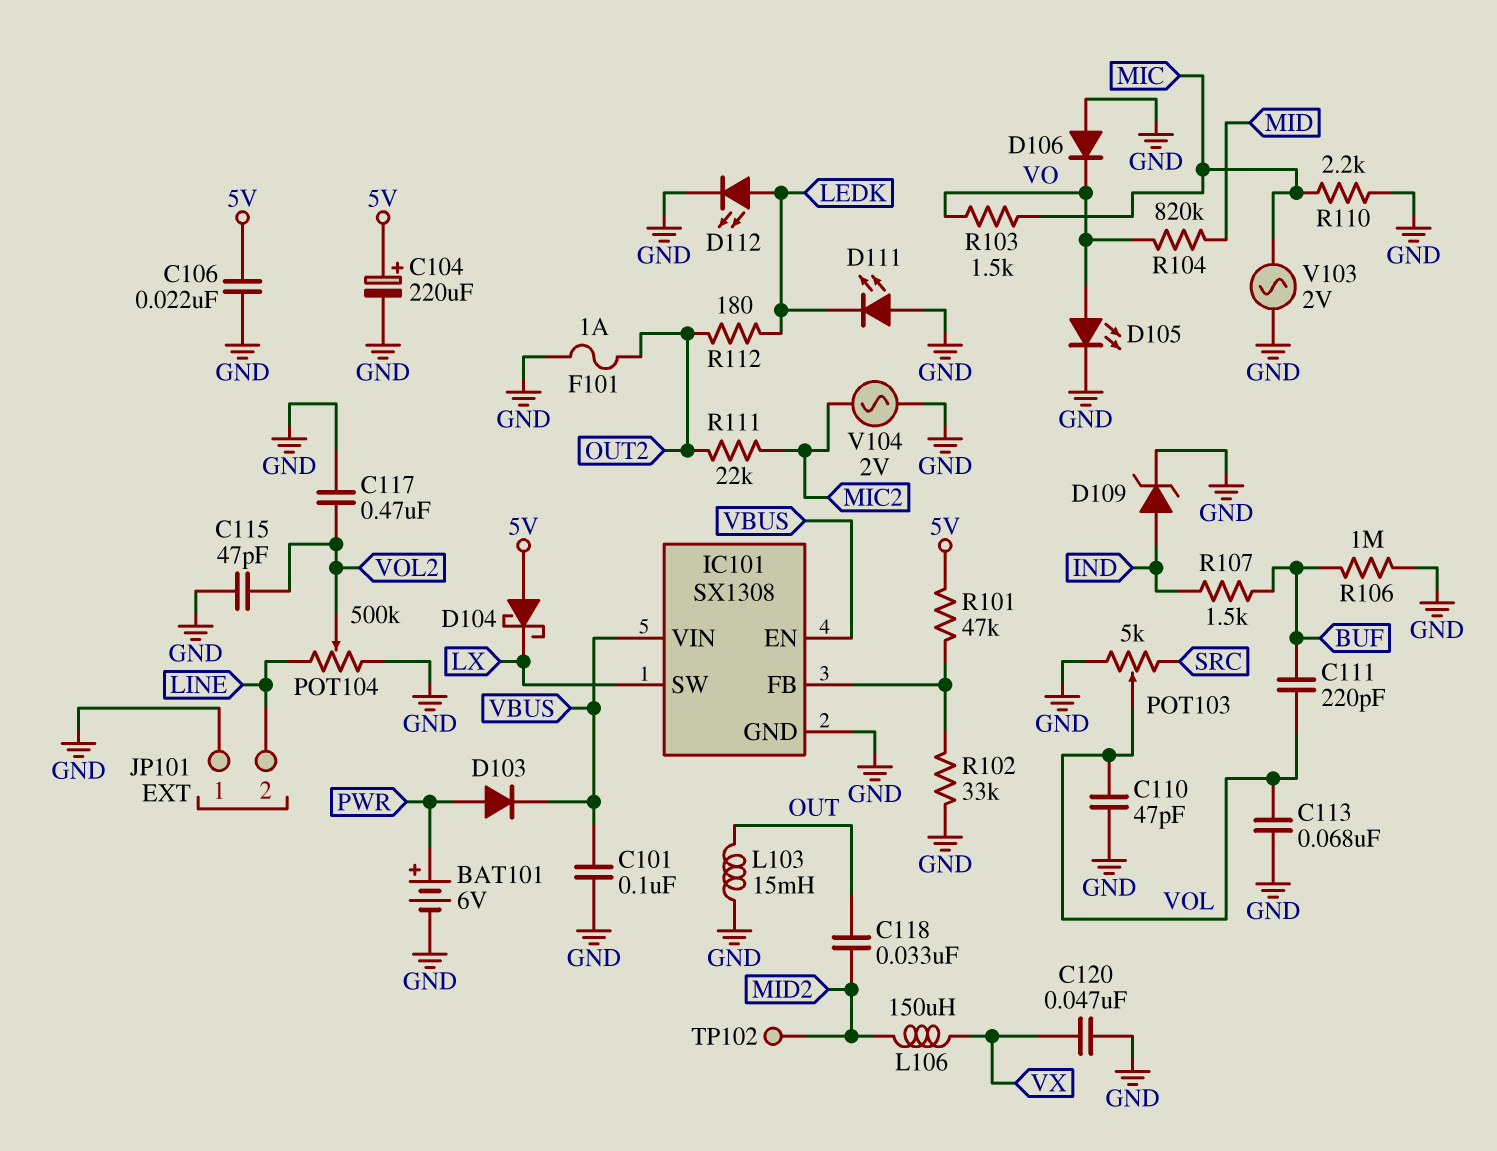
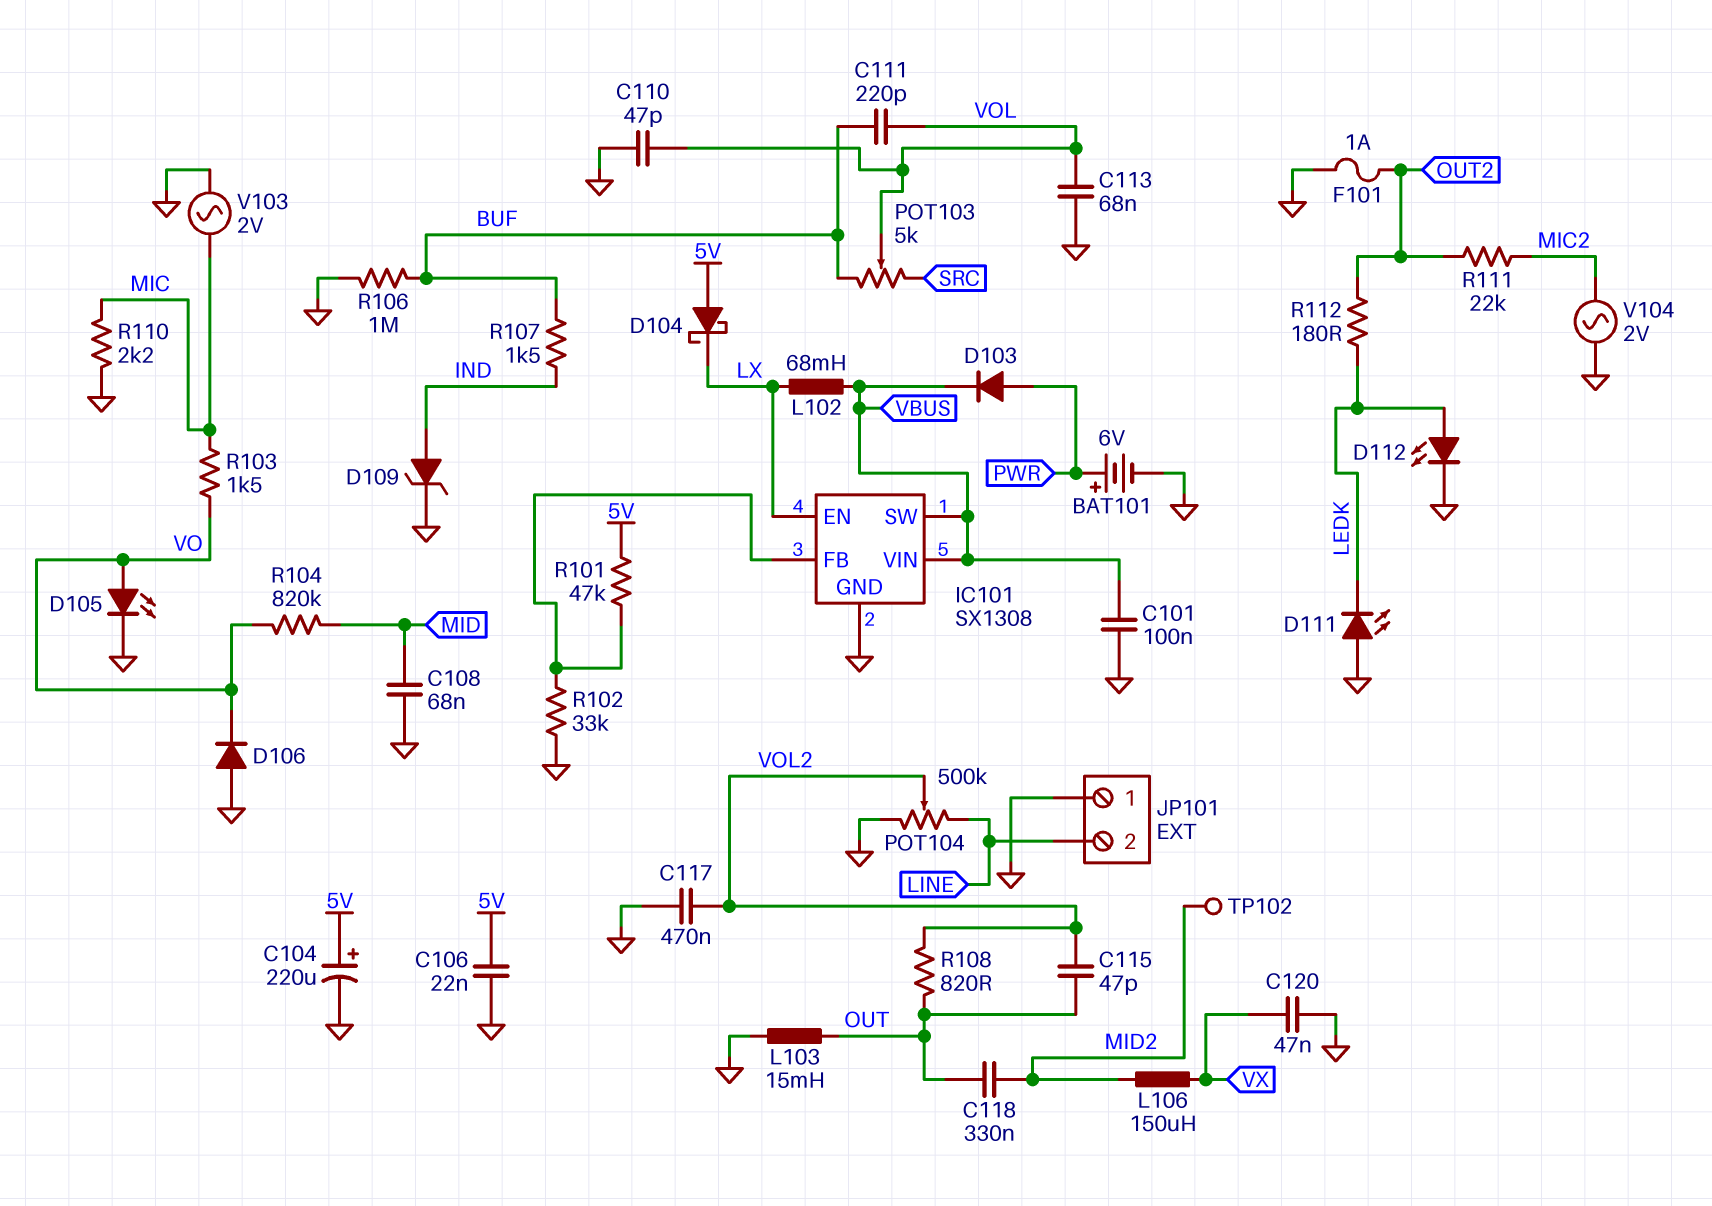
C108: none -> 68nF (GND, MID)
C115: 47pF (GND, VOL2) -> 47pF (OUT, VOL2)
C118: 33nF (MID2, OUT) -> 330nF (MID2, OUT)
IC101 pin EN: VBUS -> LX
IC101 pin SW: LX -> VBUS
L102: none -> 68mH (LX, VBUS)
POT103: 5k (GND, SRC, wiper VOL) -> 5k (BUF, SRC, wiper VOL)
R108: none -> 820 (OUT, VOL2)

